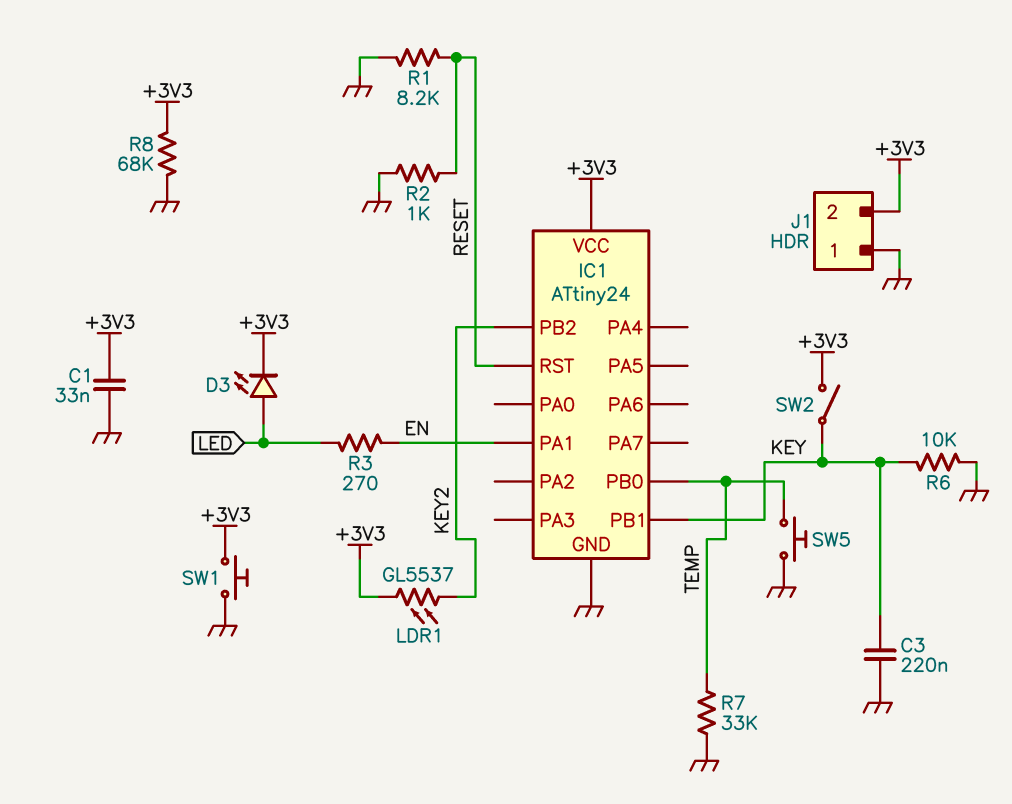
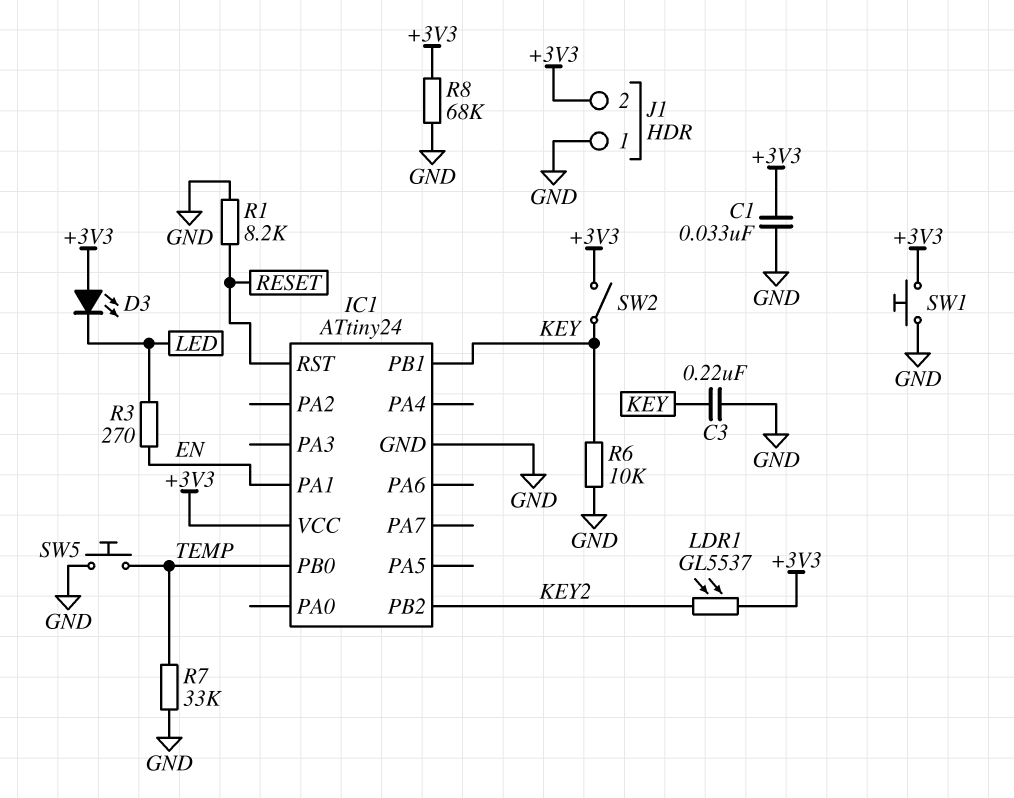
D3: LED (A LED, K +3V3) -> LED (A +3V3, K LED)
R2: 1k (GND, RESET) -> none

